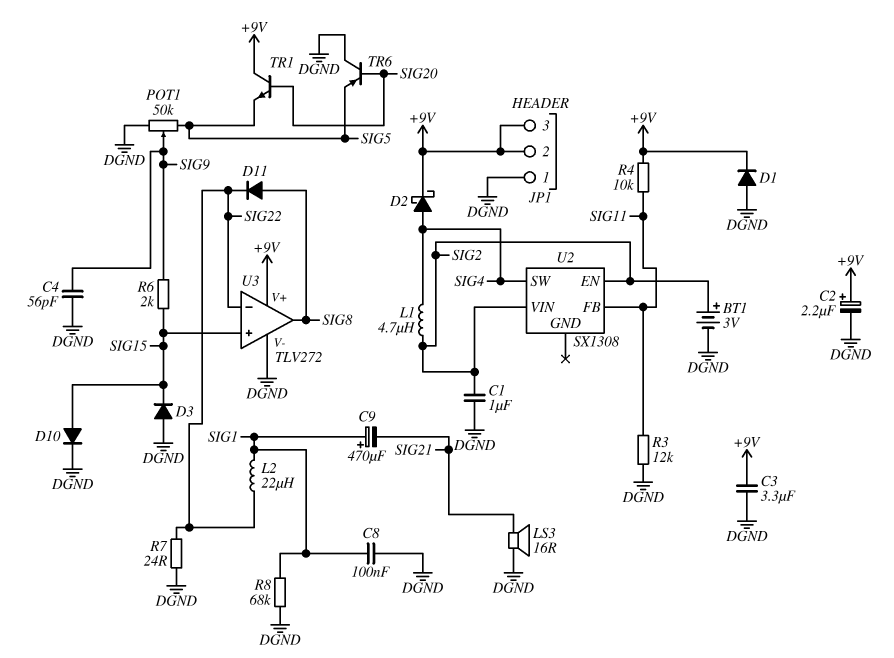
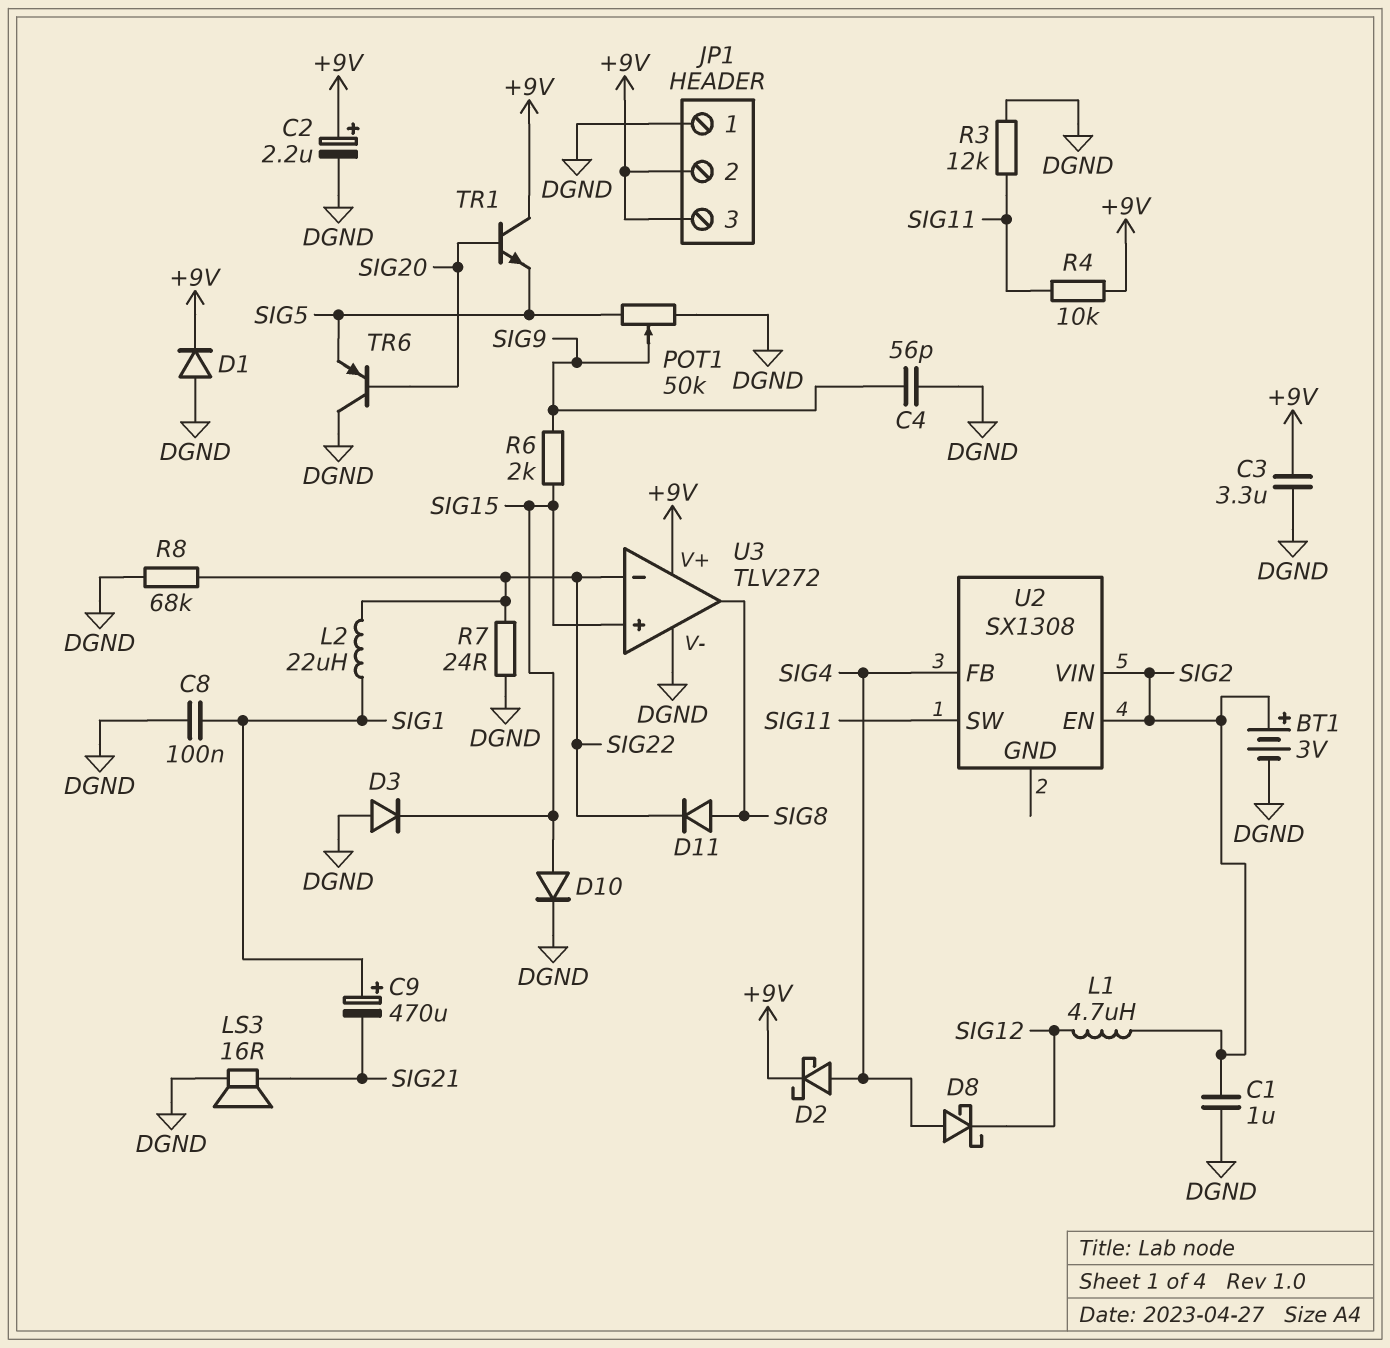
D8: none -> schottky (A SIG4, K SIG12)
L1: 4.7uH (SIG2, SIG4) -> 4.7uH (SIG2, SIG12)
R8: 68k (DGND, SIG1) -> 68k (DGND, SIG22)
U2 pin FB: SIG11 -> SIG4
U2 pin SW: SIG4 -> SIG11

